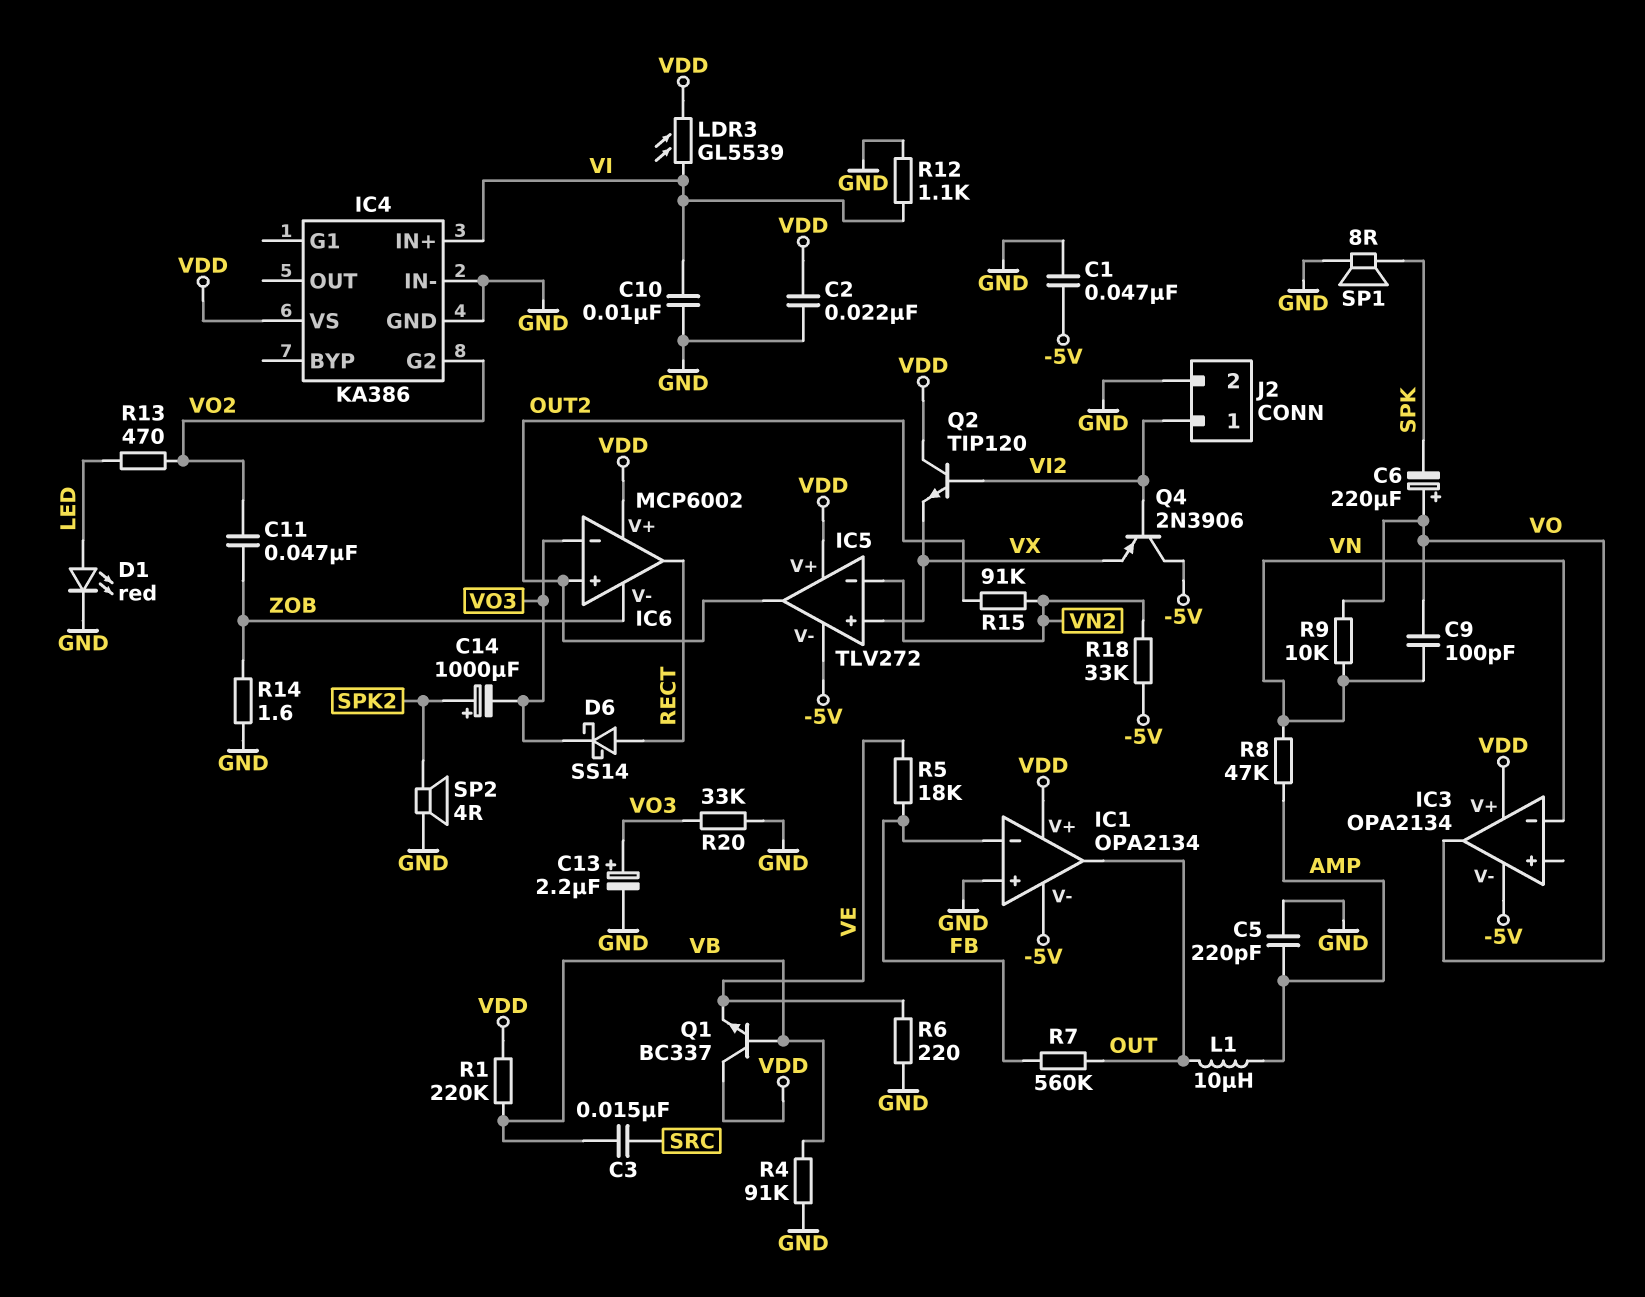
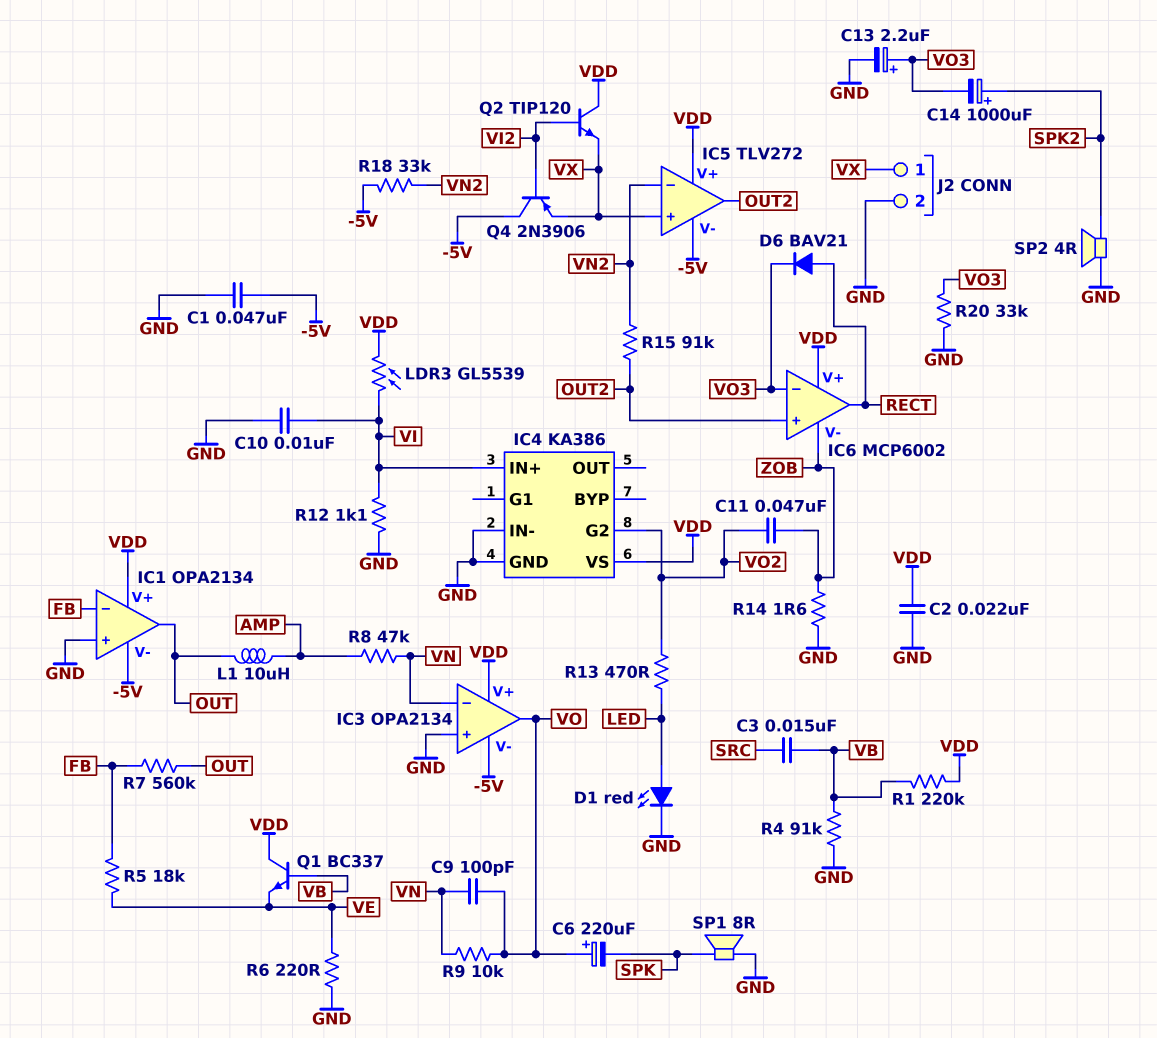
C5: 220pF (AMP, GND) -> none
D6: schottky SS14 (A RECT, K VO3) -> diode BAV21 (A RECT, K VO3)
IC3 pin in+: none -> GND
J2 pin 1: VI2 -> VX

